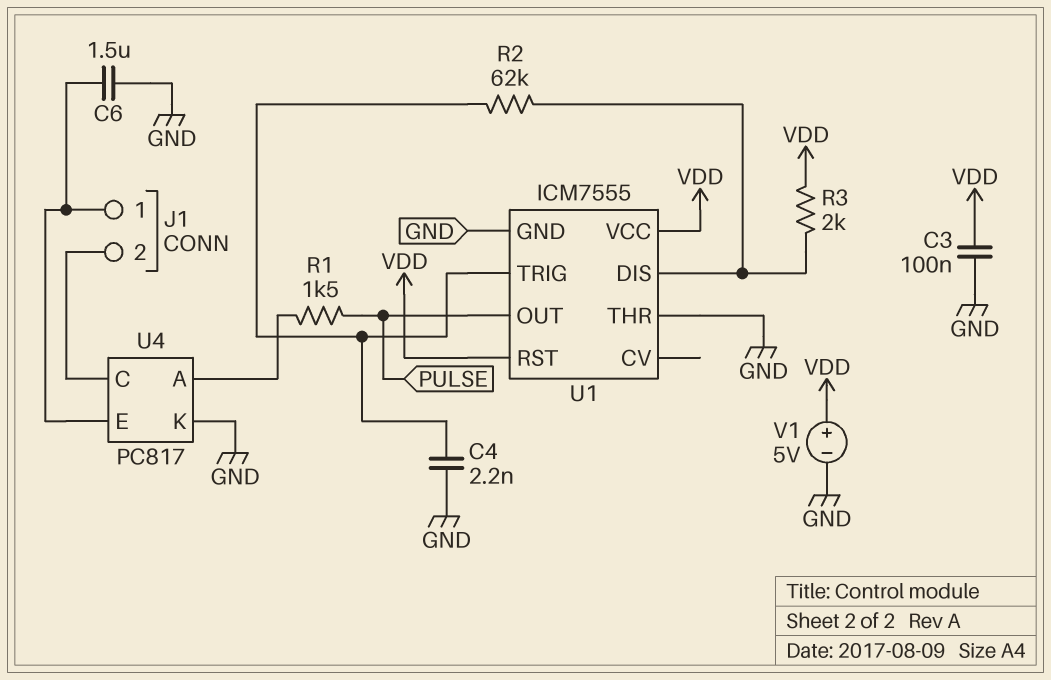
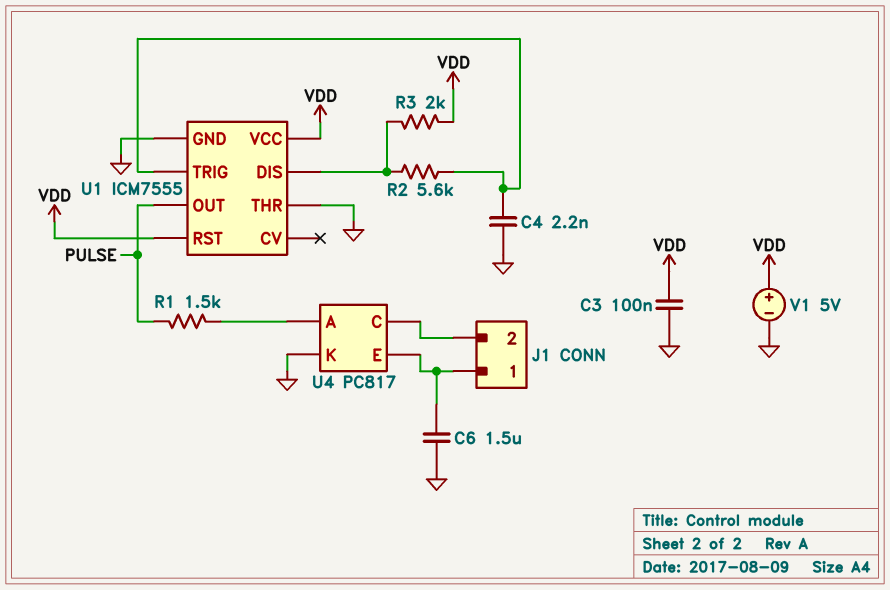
R2: 62k (U1/DIS, U1/TRIG) -> 5.6k (U1/DIS, U1/TRIG)

